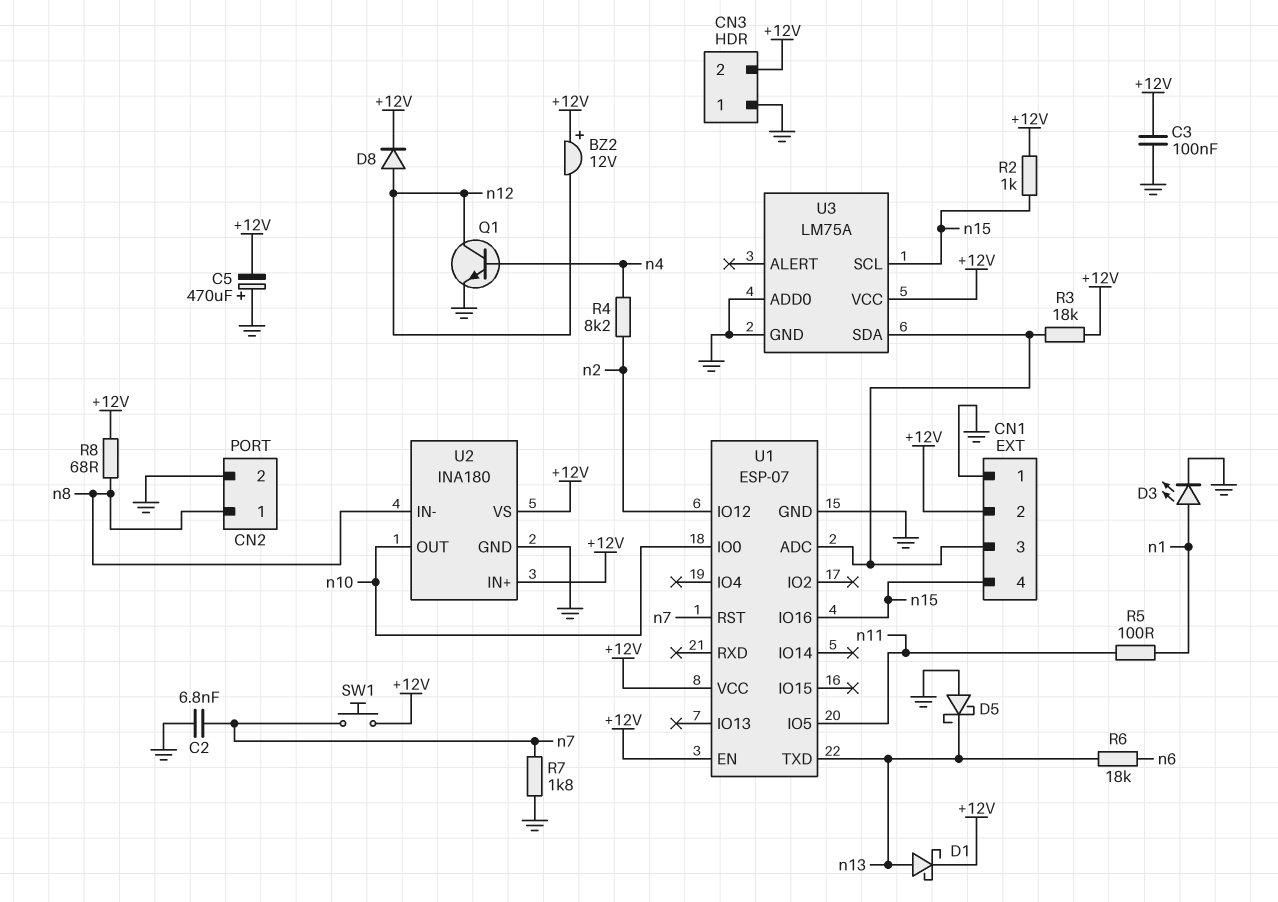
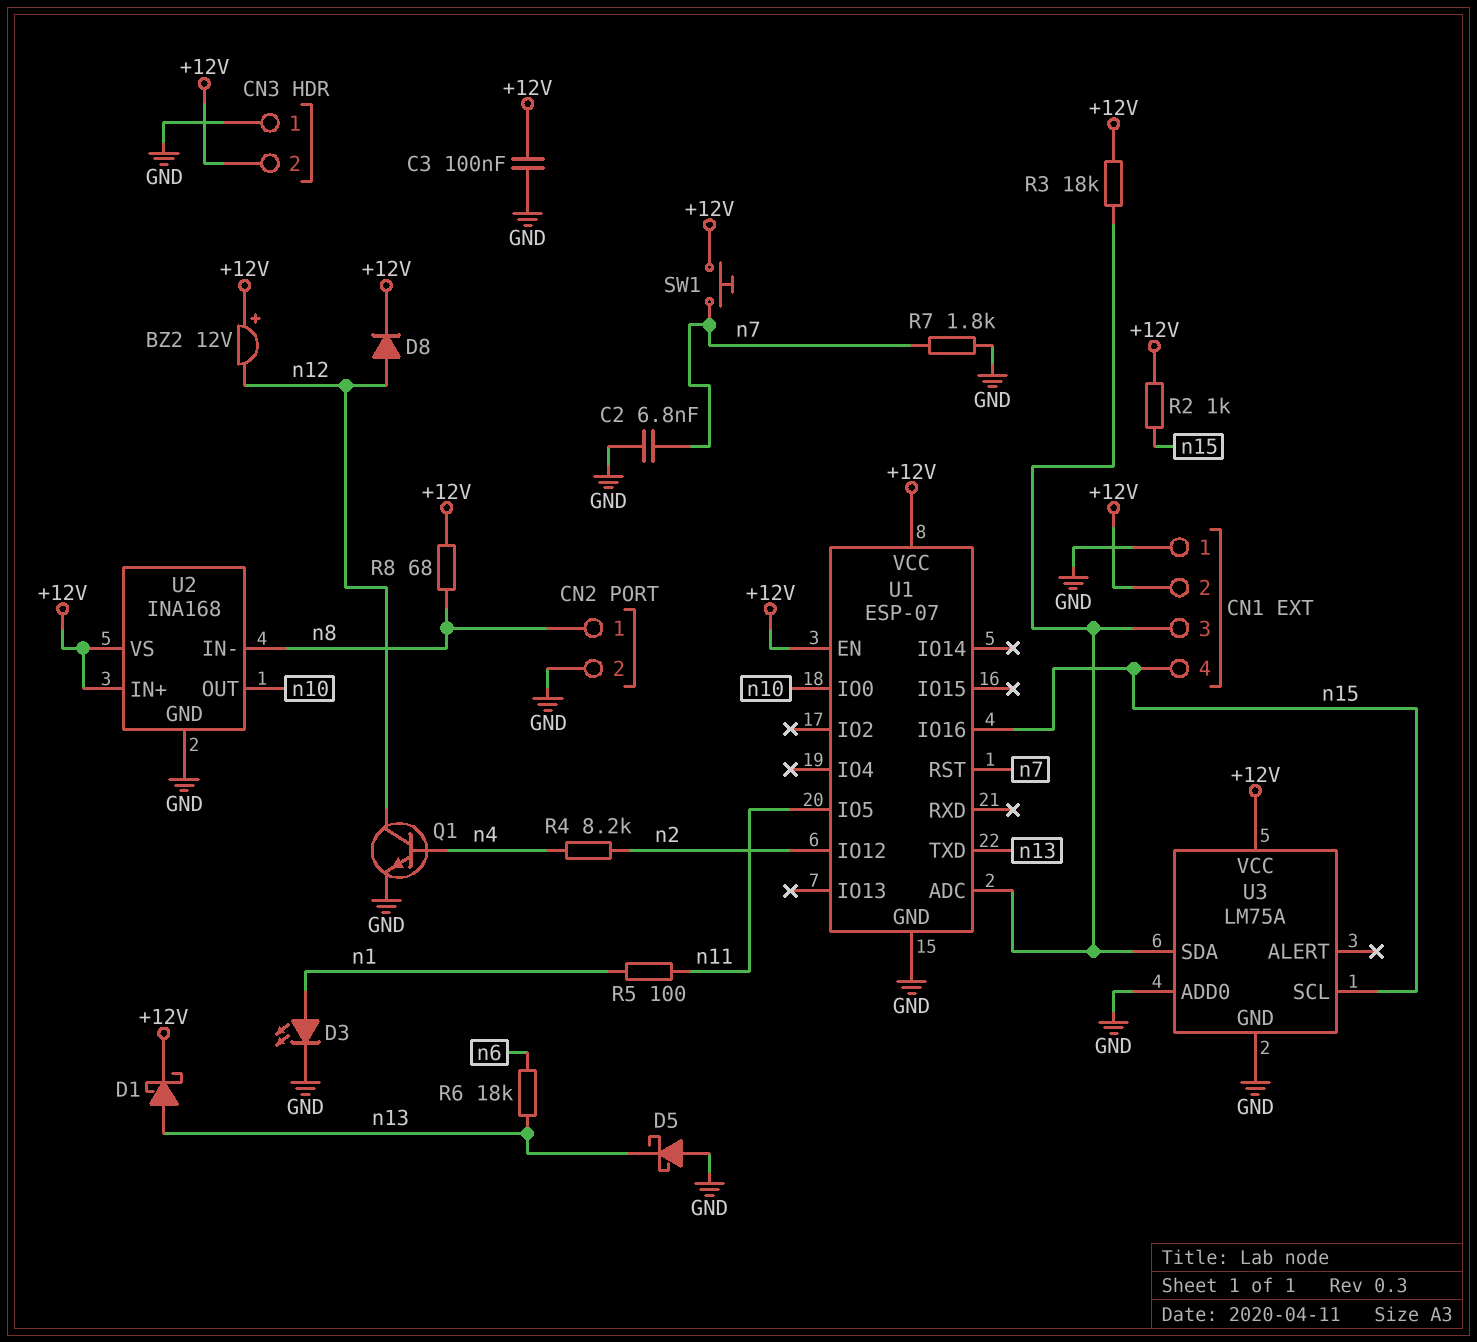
C5: 470uF (plus GND, minus +12V) -> none
U2: INA180 -> INA168

